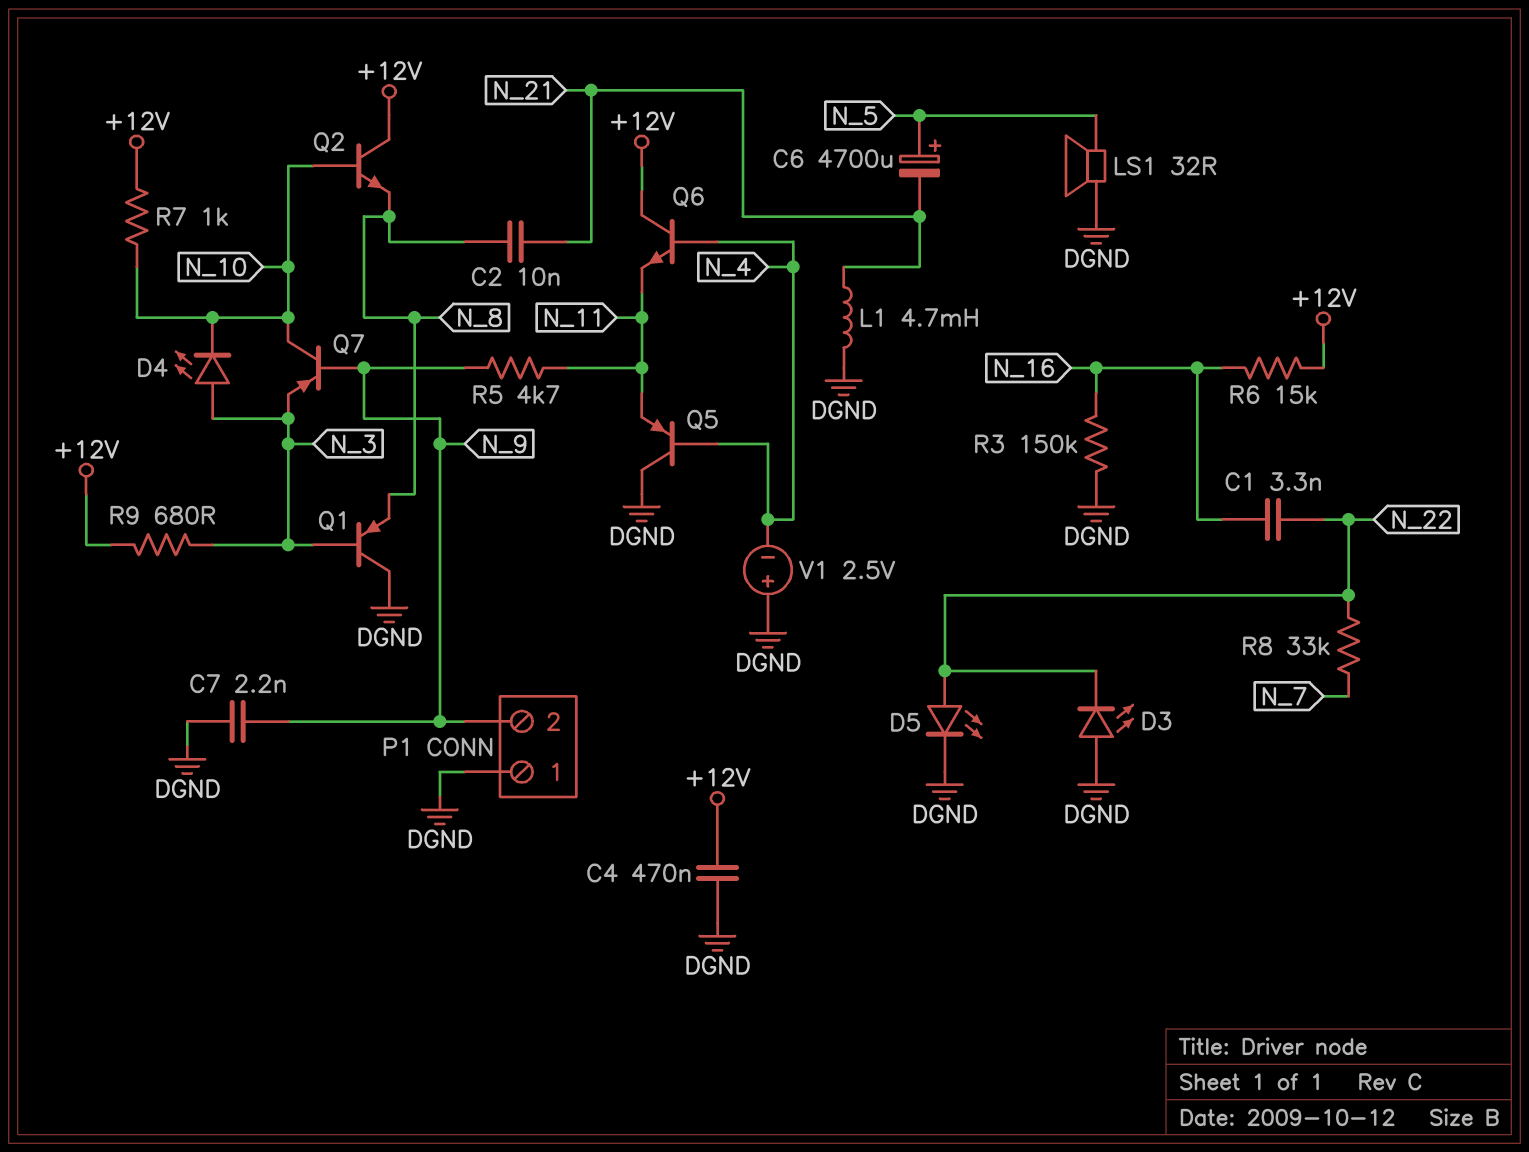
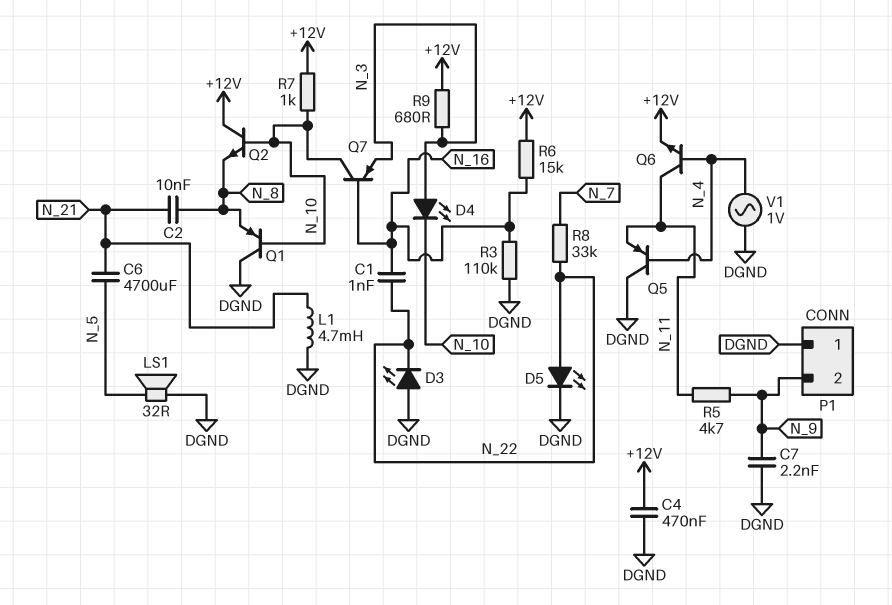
C1: 3.3nF (N_16, N_22) -> 1nF (N_16, N_22)
C6: 4700uF (plus N_5, minus N_21) -> 4700uF (N_5, N_21)
Q1: PNP (B N_3, C DGND, E N_8) -> PNP (B N_10, C DGND, E N_8)
Q6: NPN (B N_4, C +12V, E N_11) -> NPN (B N_4, C N_11, E +12V)
Q7: PNP (B N_9, C N_10, E N_3) -> PNP (B N_16, C N_10, E N_3)
R3: 150k (DGND, N_16) -> 110k (DGND, N_16)
V1: 2.5V (plus DGND, minus N_4) -> AC 1V (DGND, N_4)

